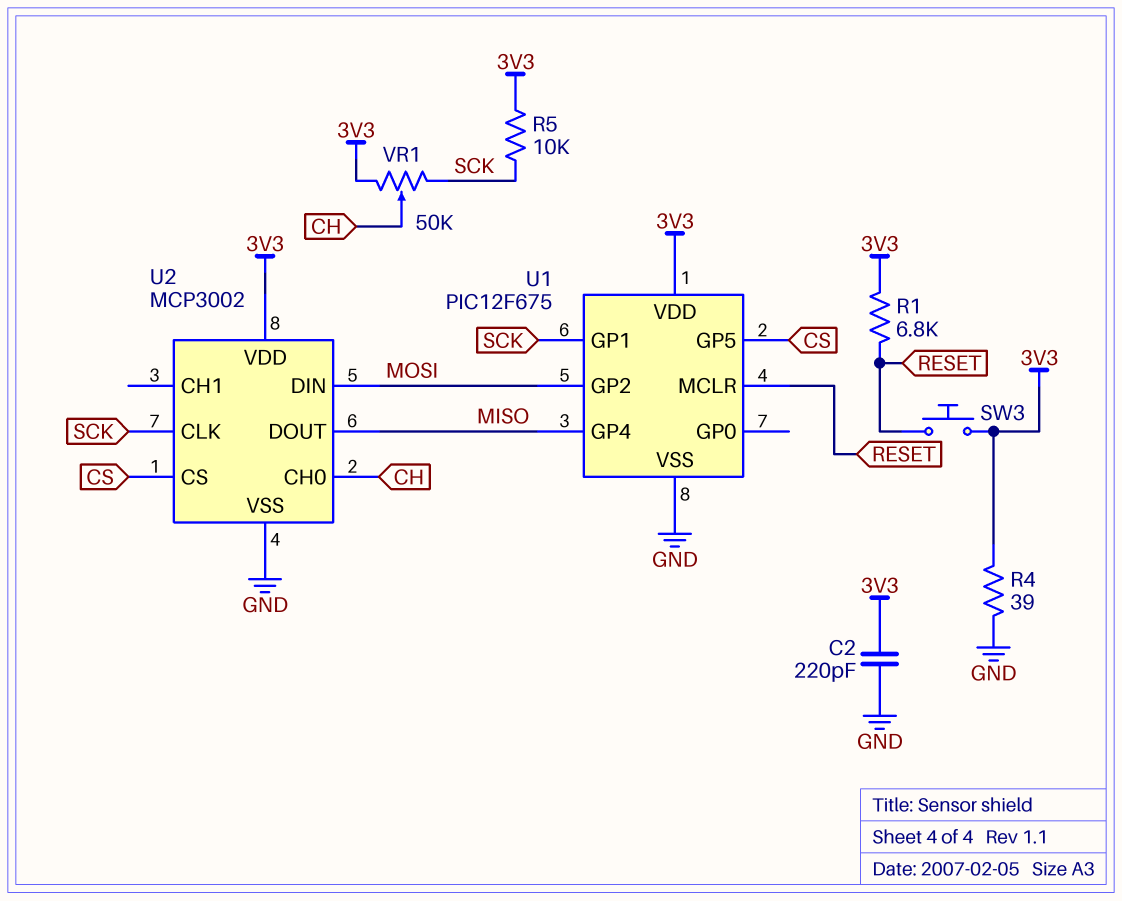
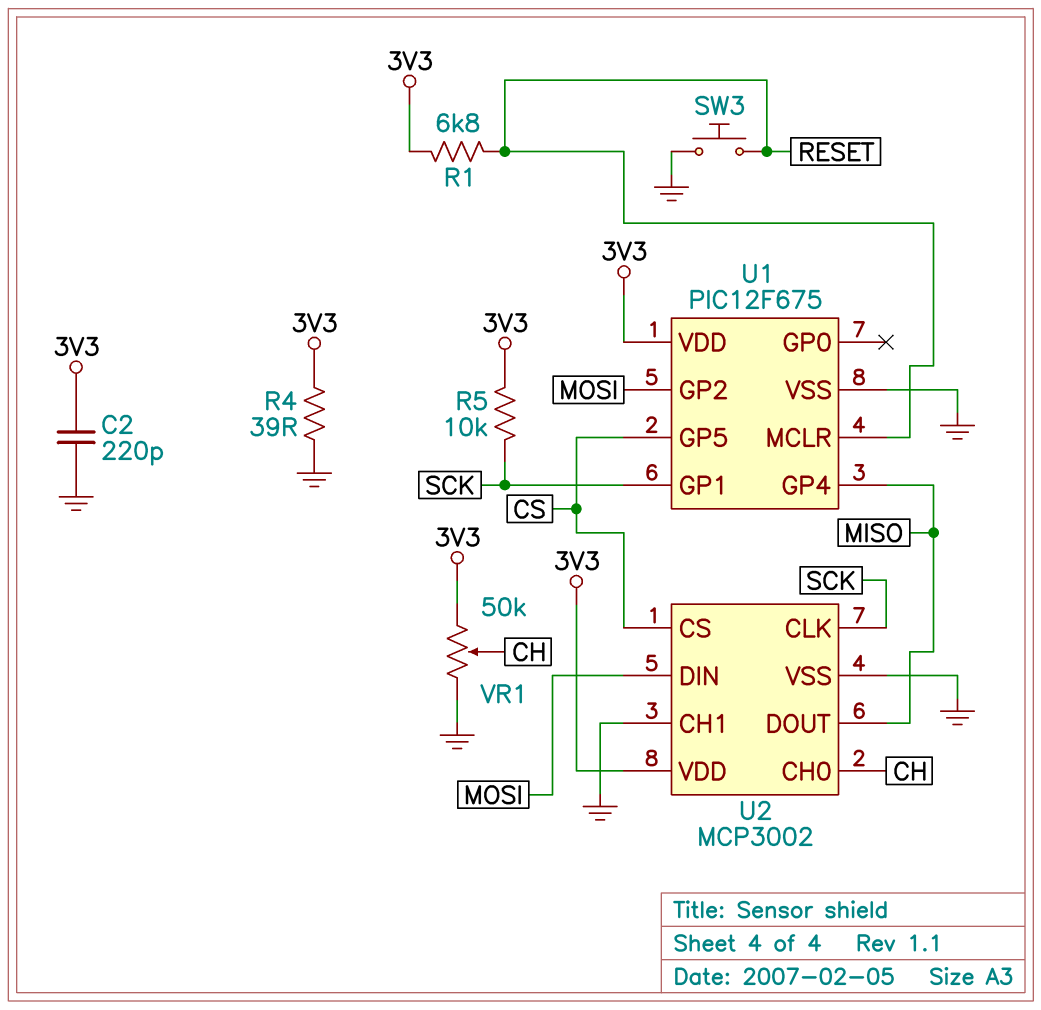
SW3: button (3V3, RESET) -> button (GND, RESET)
U2 pin CH1: none -> GND
VR1: 50k (3V3, SCK, wiper CH) -> 50k (3V3, GND, wiper CH)

